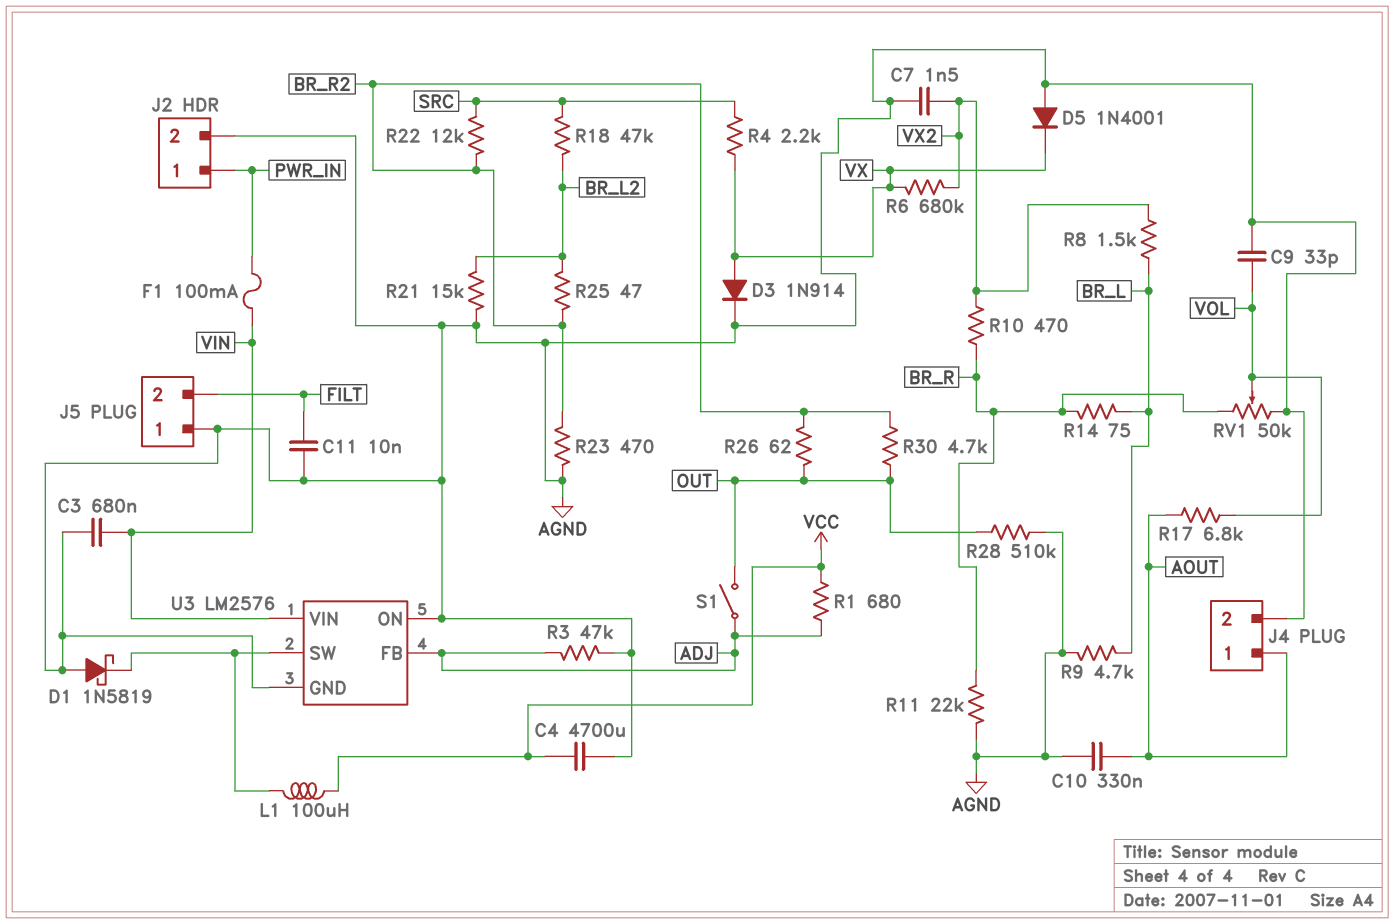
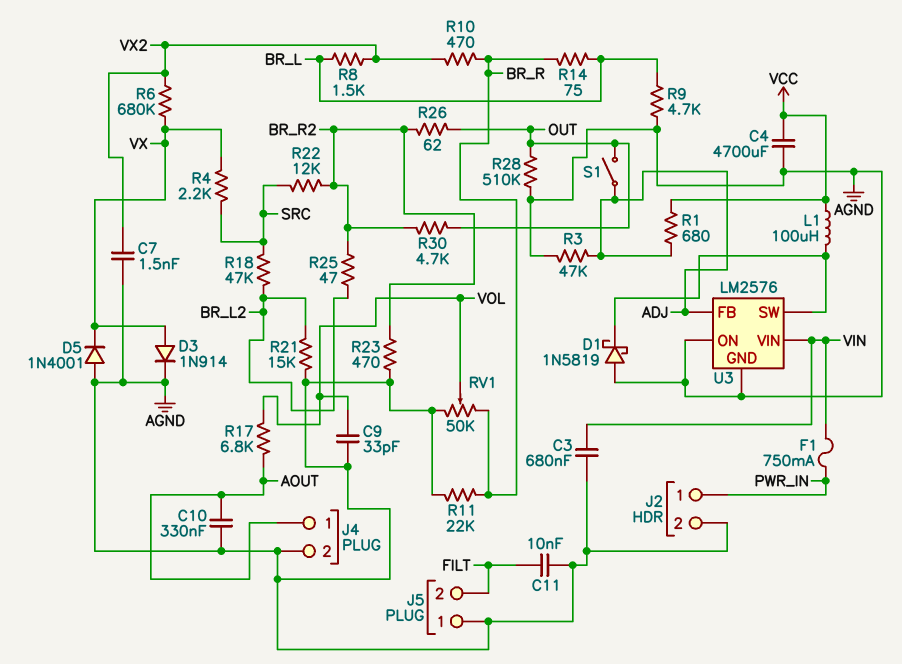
F1: 100mA (PWR_IN, VIN) -> 750mA (PWR_IN, VIN)

